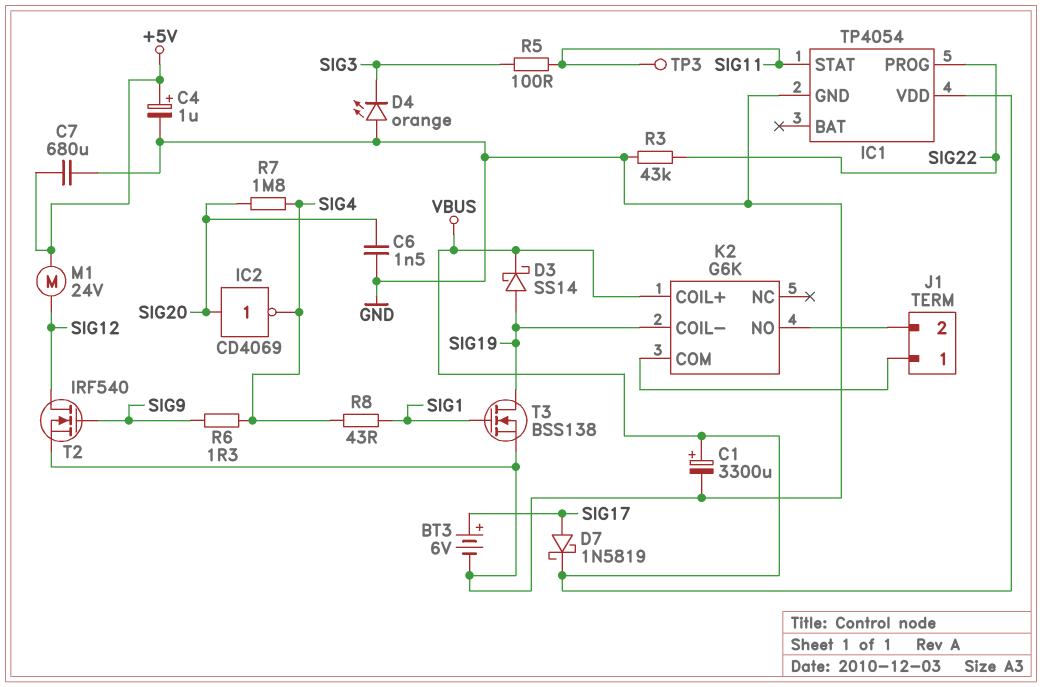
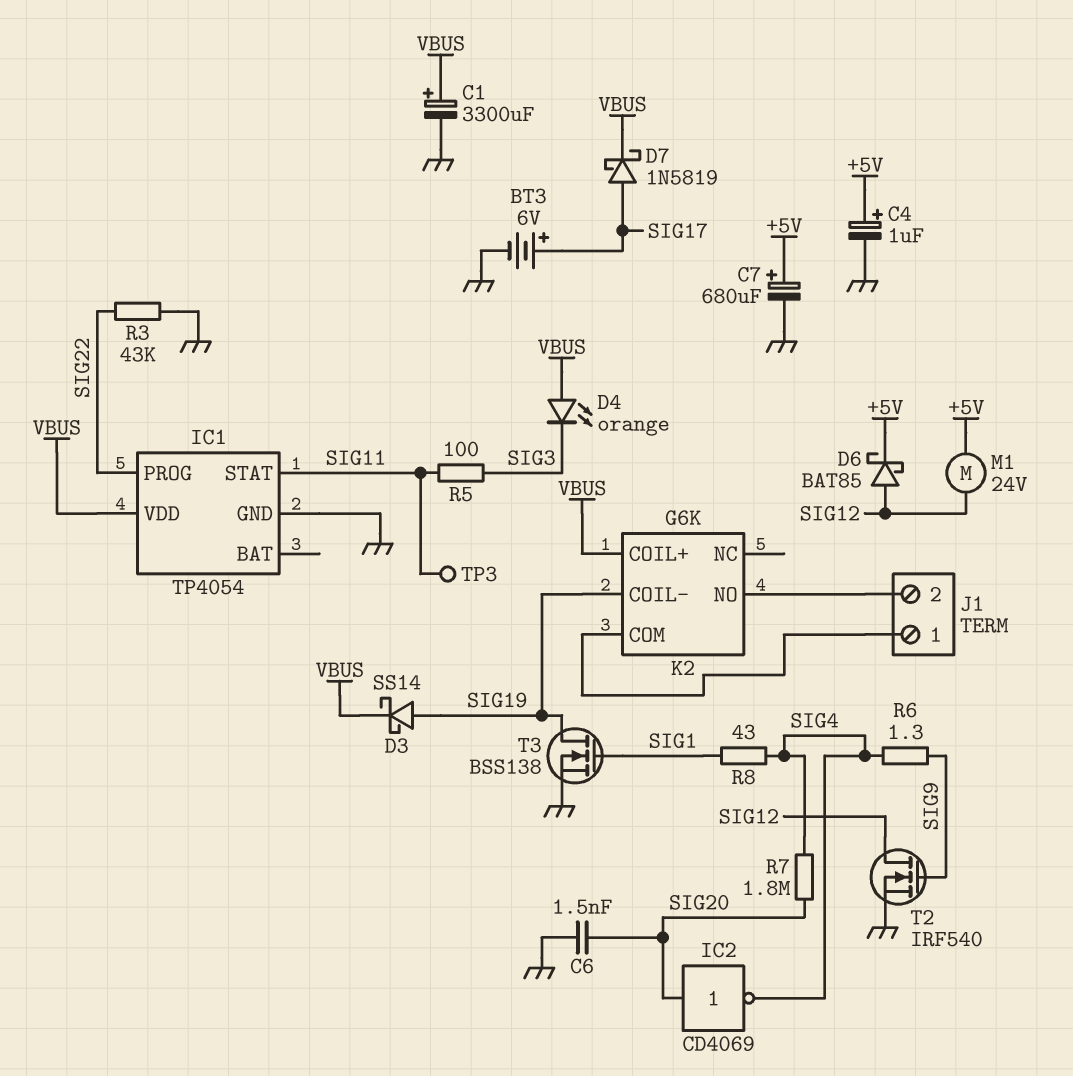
C7: 680uF (+5V, GND) -> 680uF (plus +5V, minus GND)
D4: LED orange (A GND, K SIG3) -> LED orange (A VBUS, K SIG3)
D6: none -> schottky BAT85 (A SIG12, K +5V)

